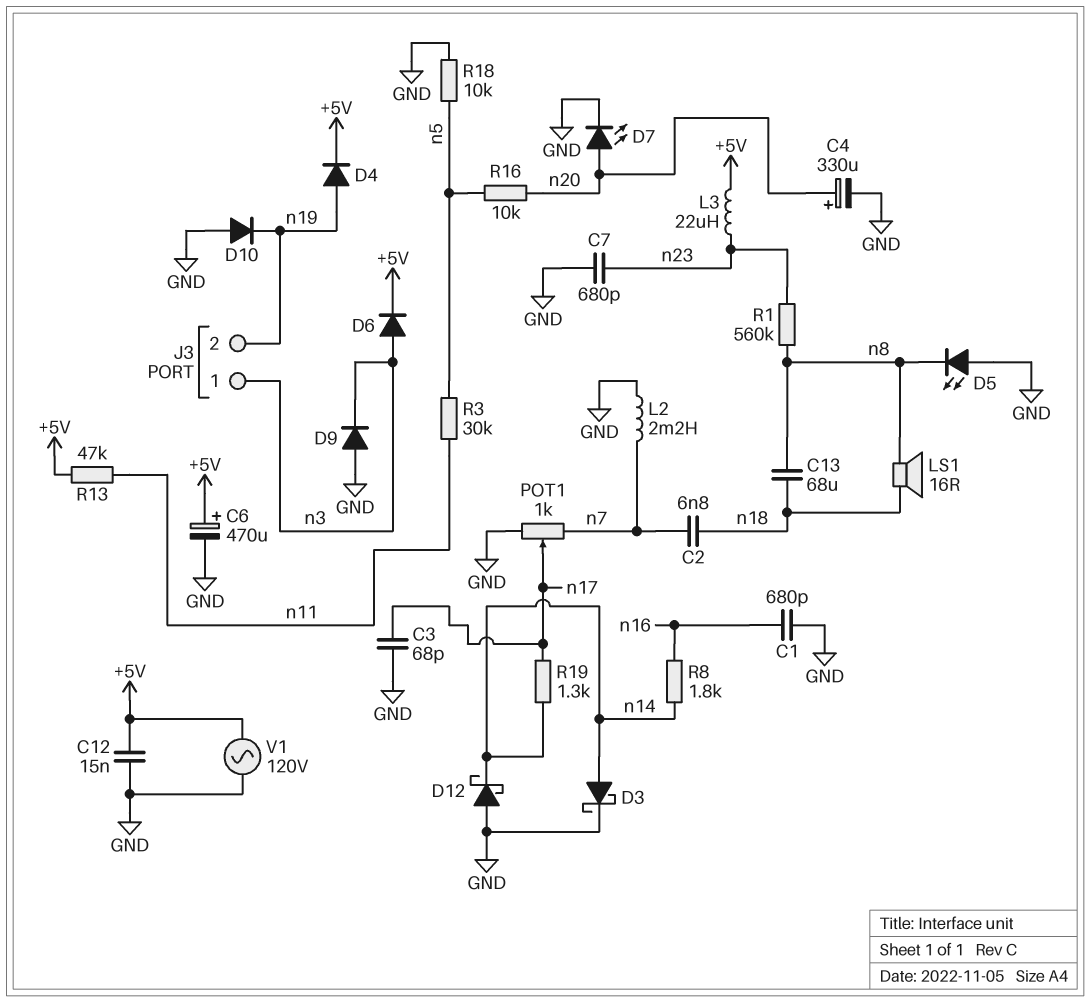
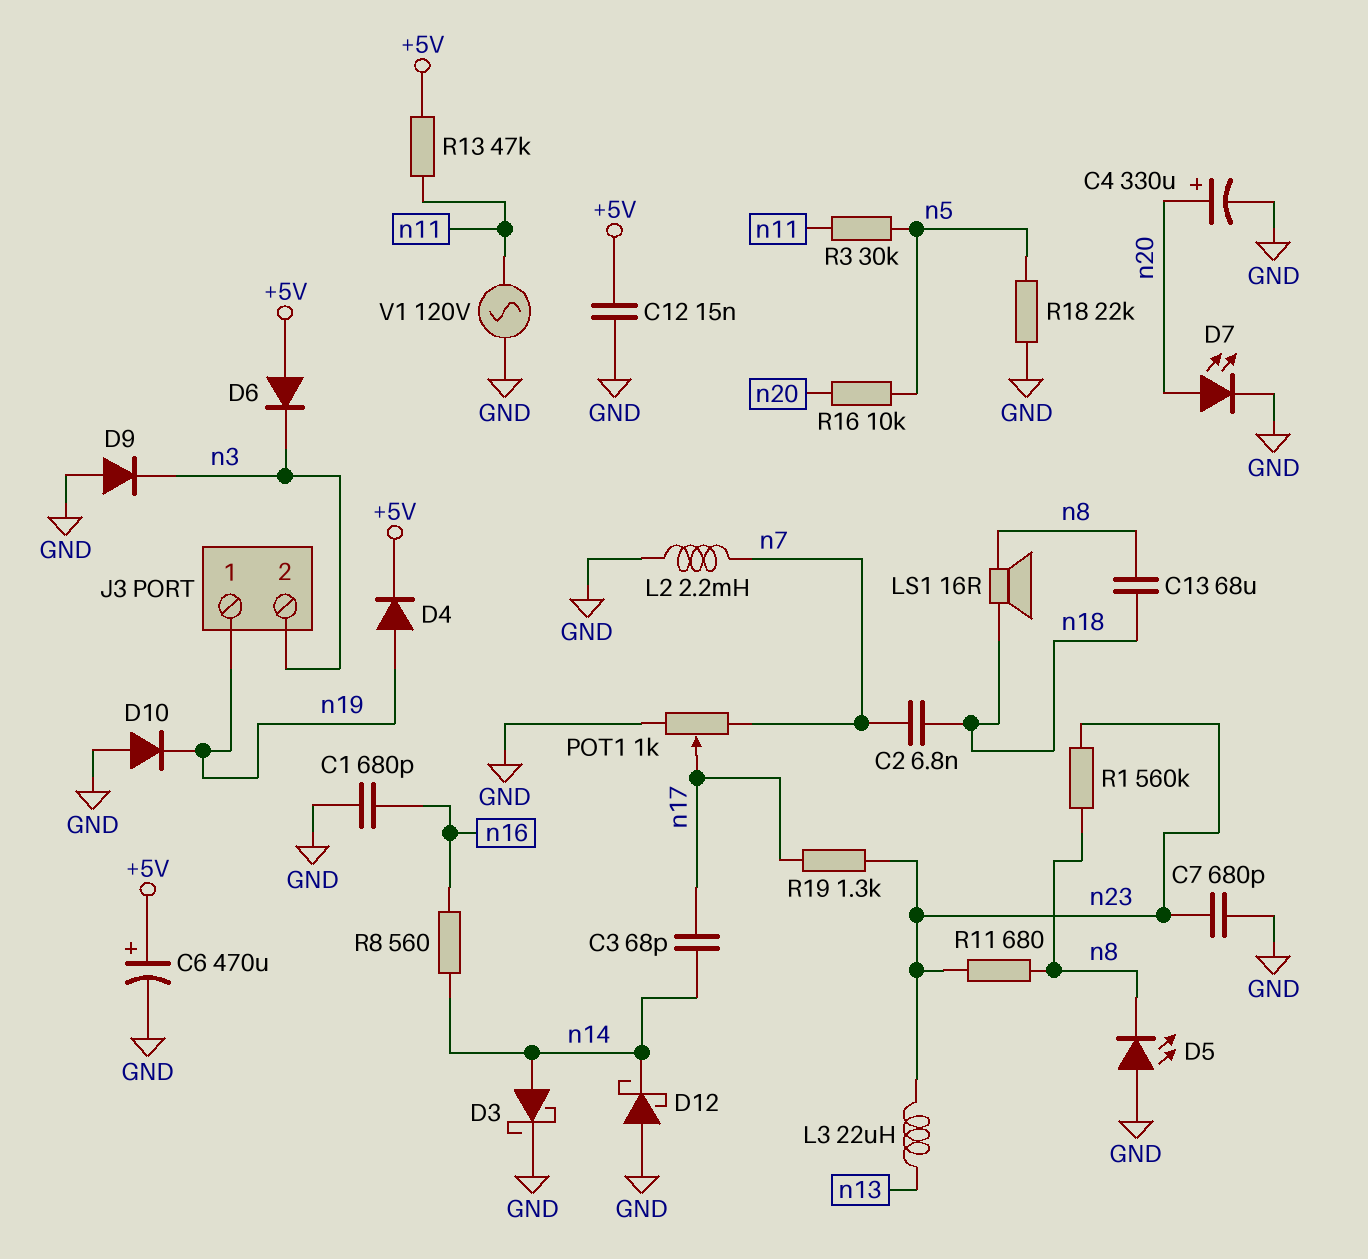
C3: 68pF (GND, n17) -> 68pF (n14, n17)
D6: diode (A n3, K +5V) -> diode (A +5V, K n3)
J3 pin 1: n3 -> n19
J3 pin 2: n19 -> n3
L3: 22uH (+5V, n23) -> 22uH (n13, n23)
R8: 1.8k (n14, n16) -> 560 (n14, n16)
R11: none -> 680 (n8, n23)
R18: 10k (GND, n5) -> 22k (GND, n5)
R19: 1.3k (n14, n17) -> 1.3k (n17, n23)
V1: AC 120V (+5V, GND) -> AC 120V (GND, n11)

